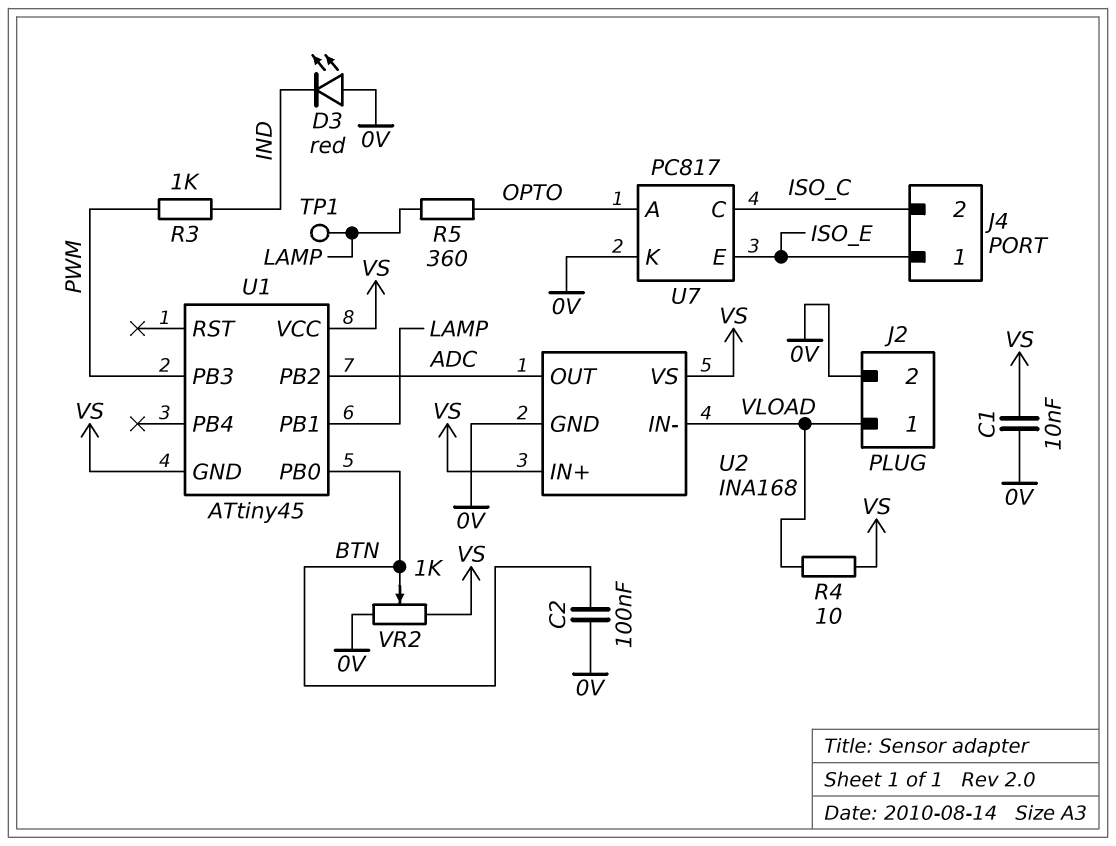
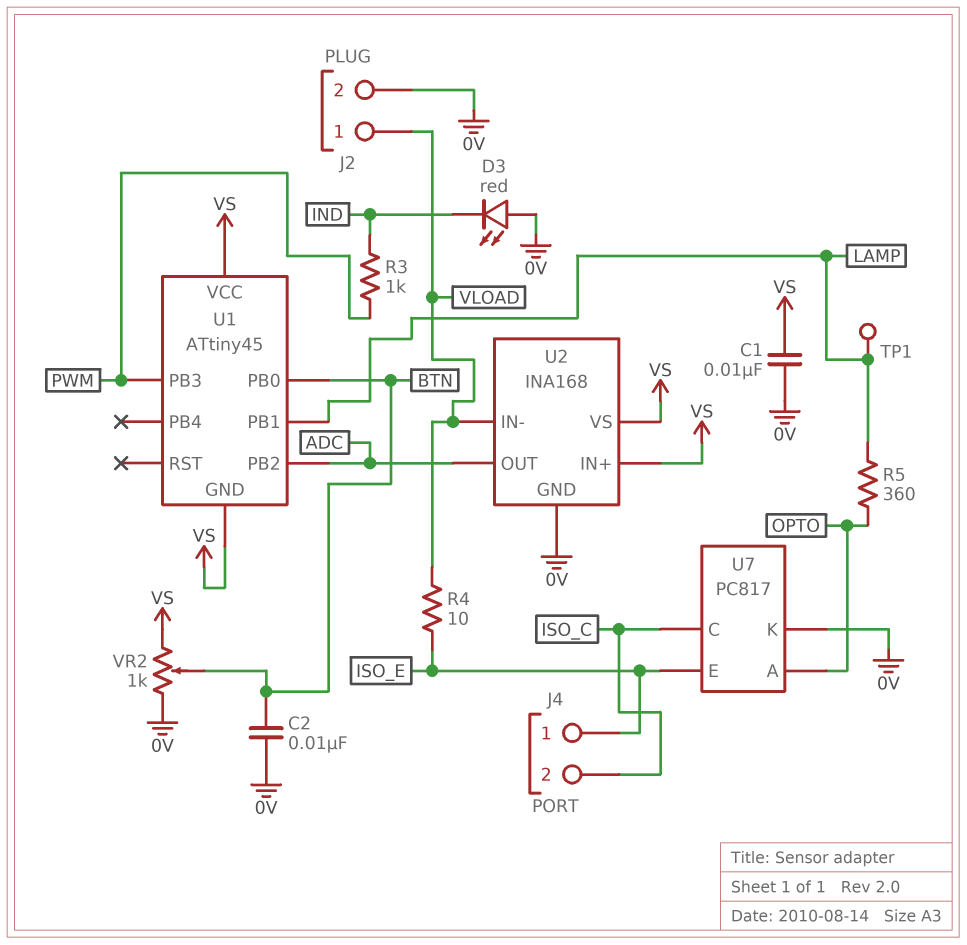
C2: 100nF (0V, BTN) -> 10nF (0V, BTN)
R4: 10 (VLOAD, VS) -> 10 (ISO_E, VLOAD)

